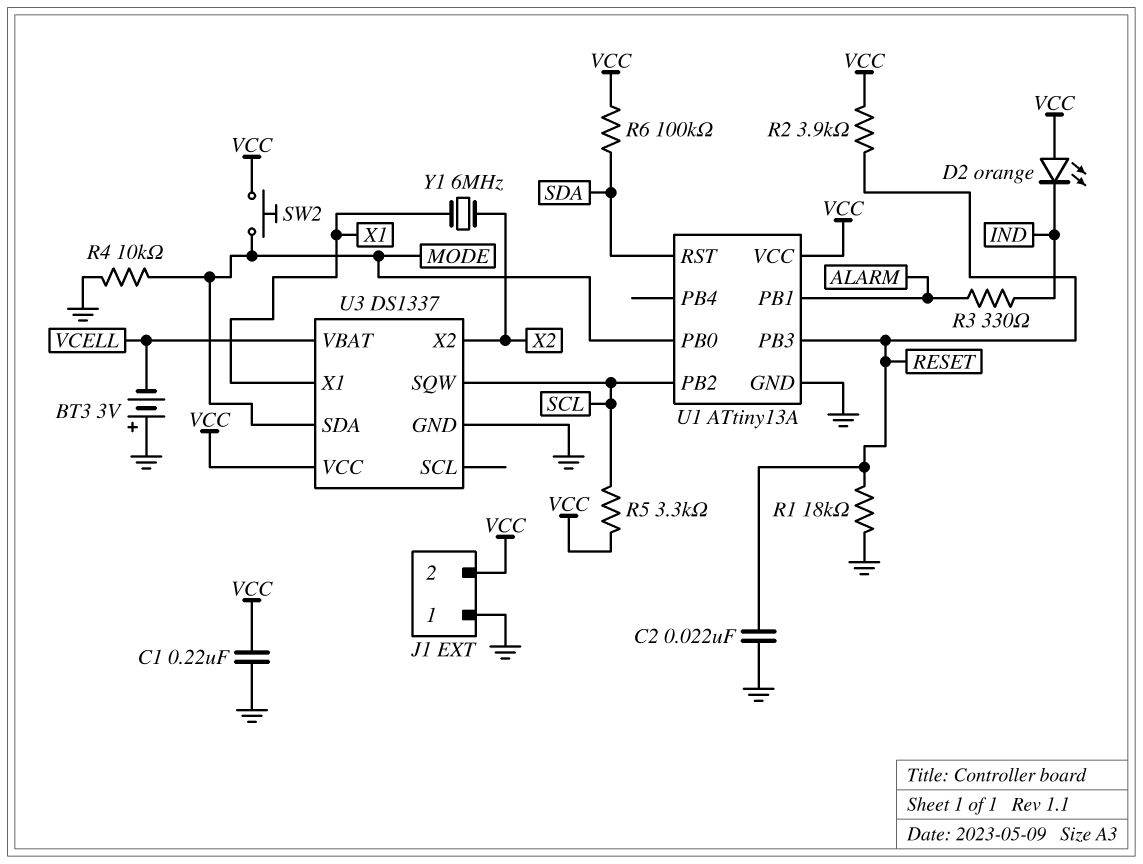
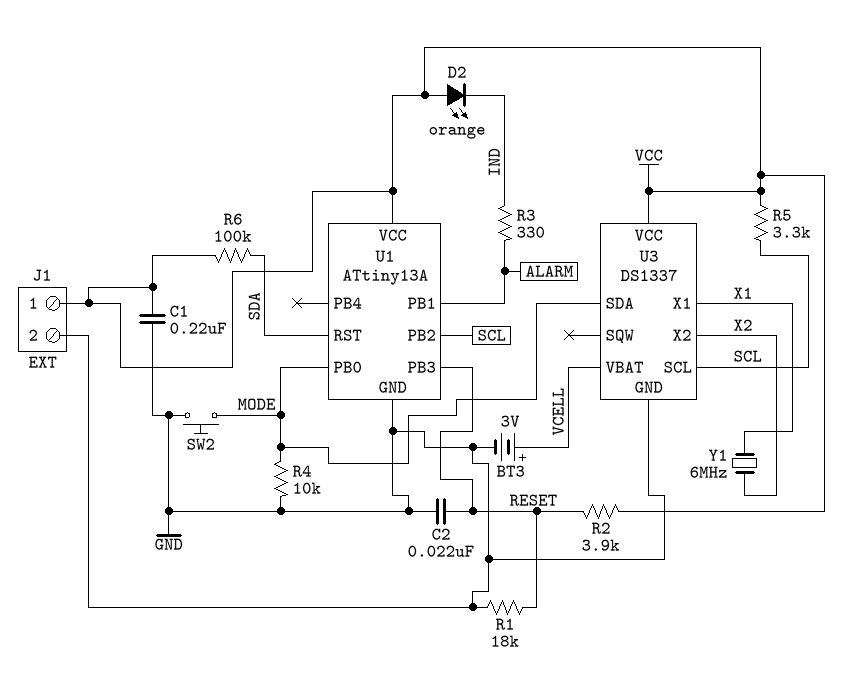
BT3: 3V (plus GND, minus VCELL) -> 3V (plus VCELL, minus GND)
J1 pin 1: GND -> VCC
J1 pin 2: VCC -> GND
SW2: button (MODE, VCC) -> button (GND, MODE)
U3 pin SCL: none -> SCL
U3 pin SQW: SCL -> none

